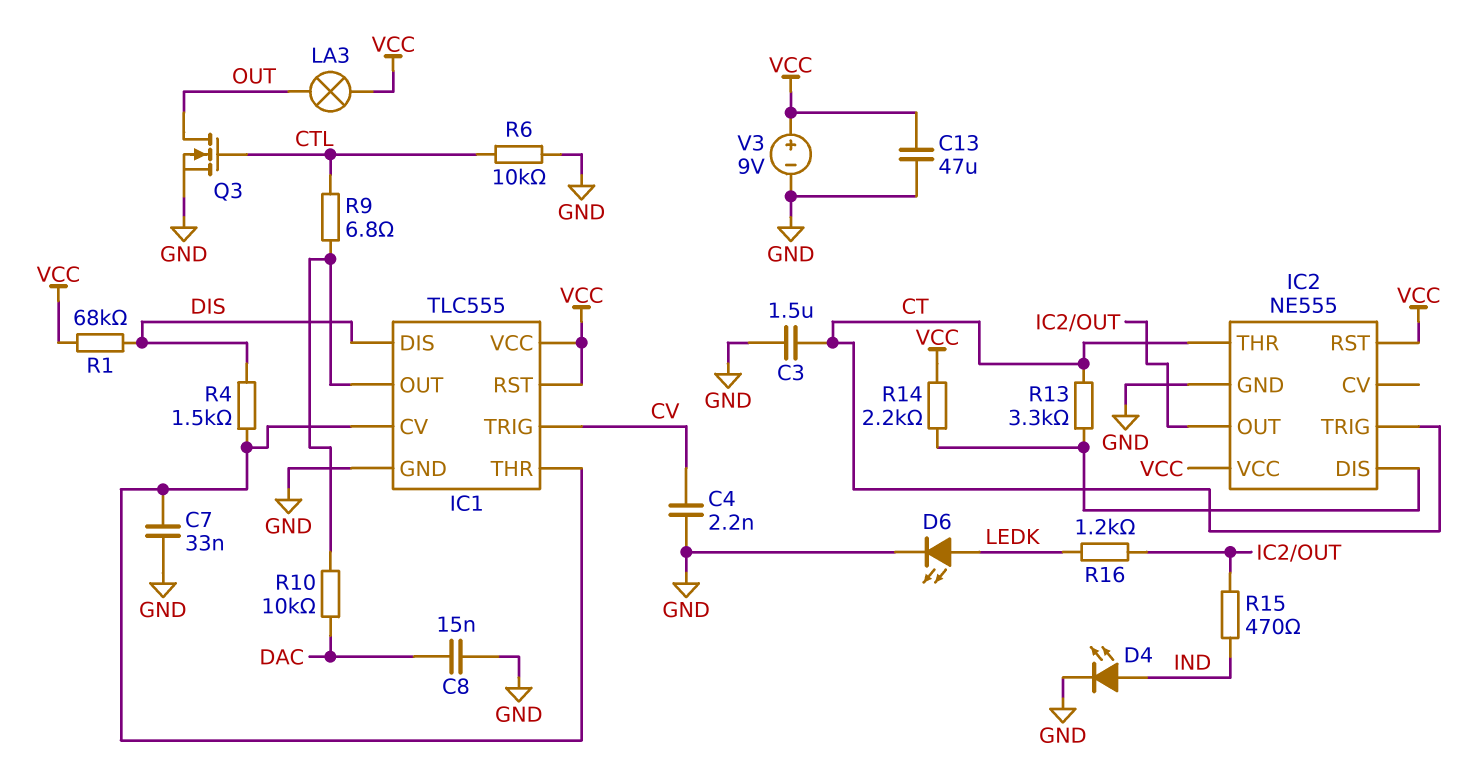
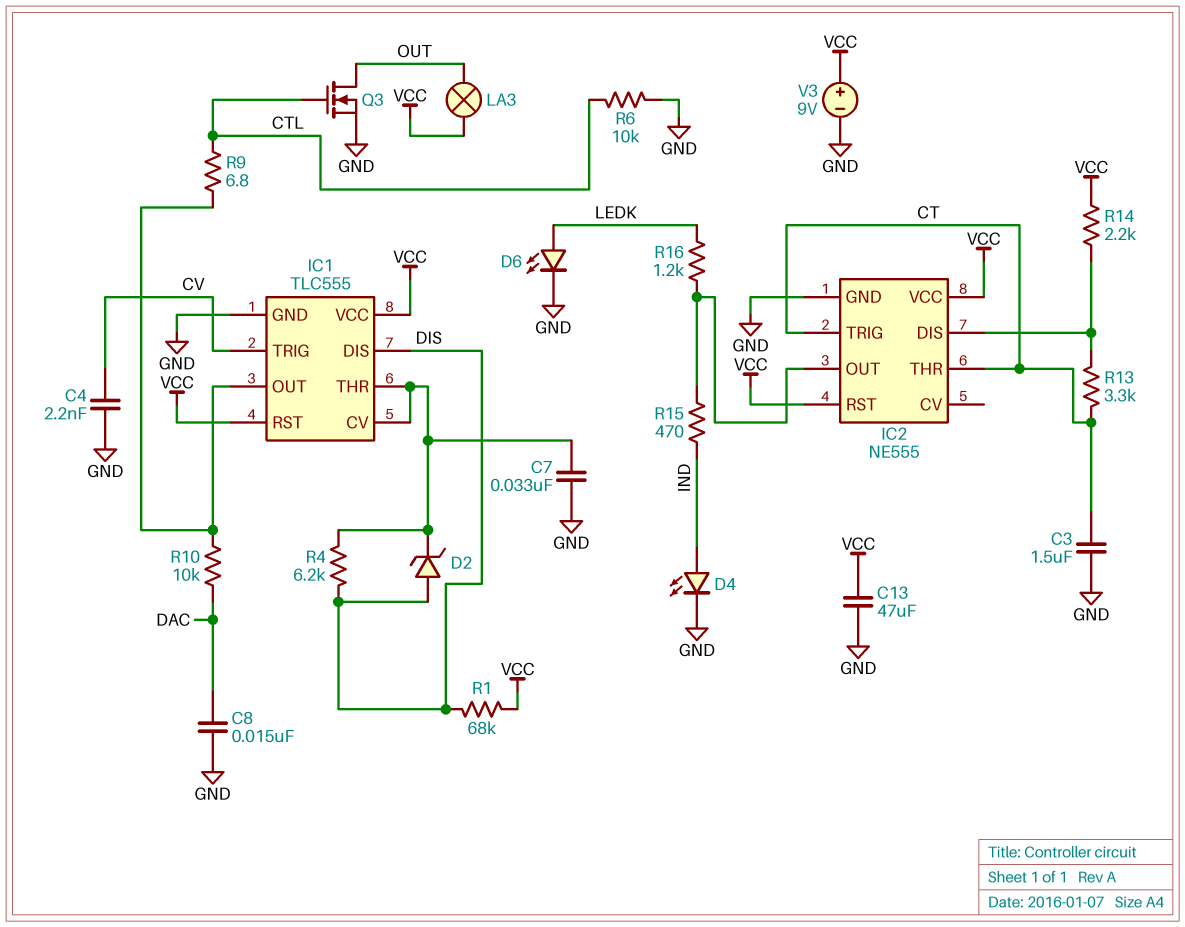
D2: none -> zener (A DIS, K IC1/CV)
R4: 1.5k (DIS, IC1/CV) -> 6.2k (DIS, IC1/CV)

